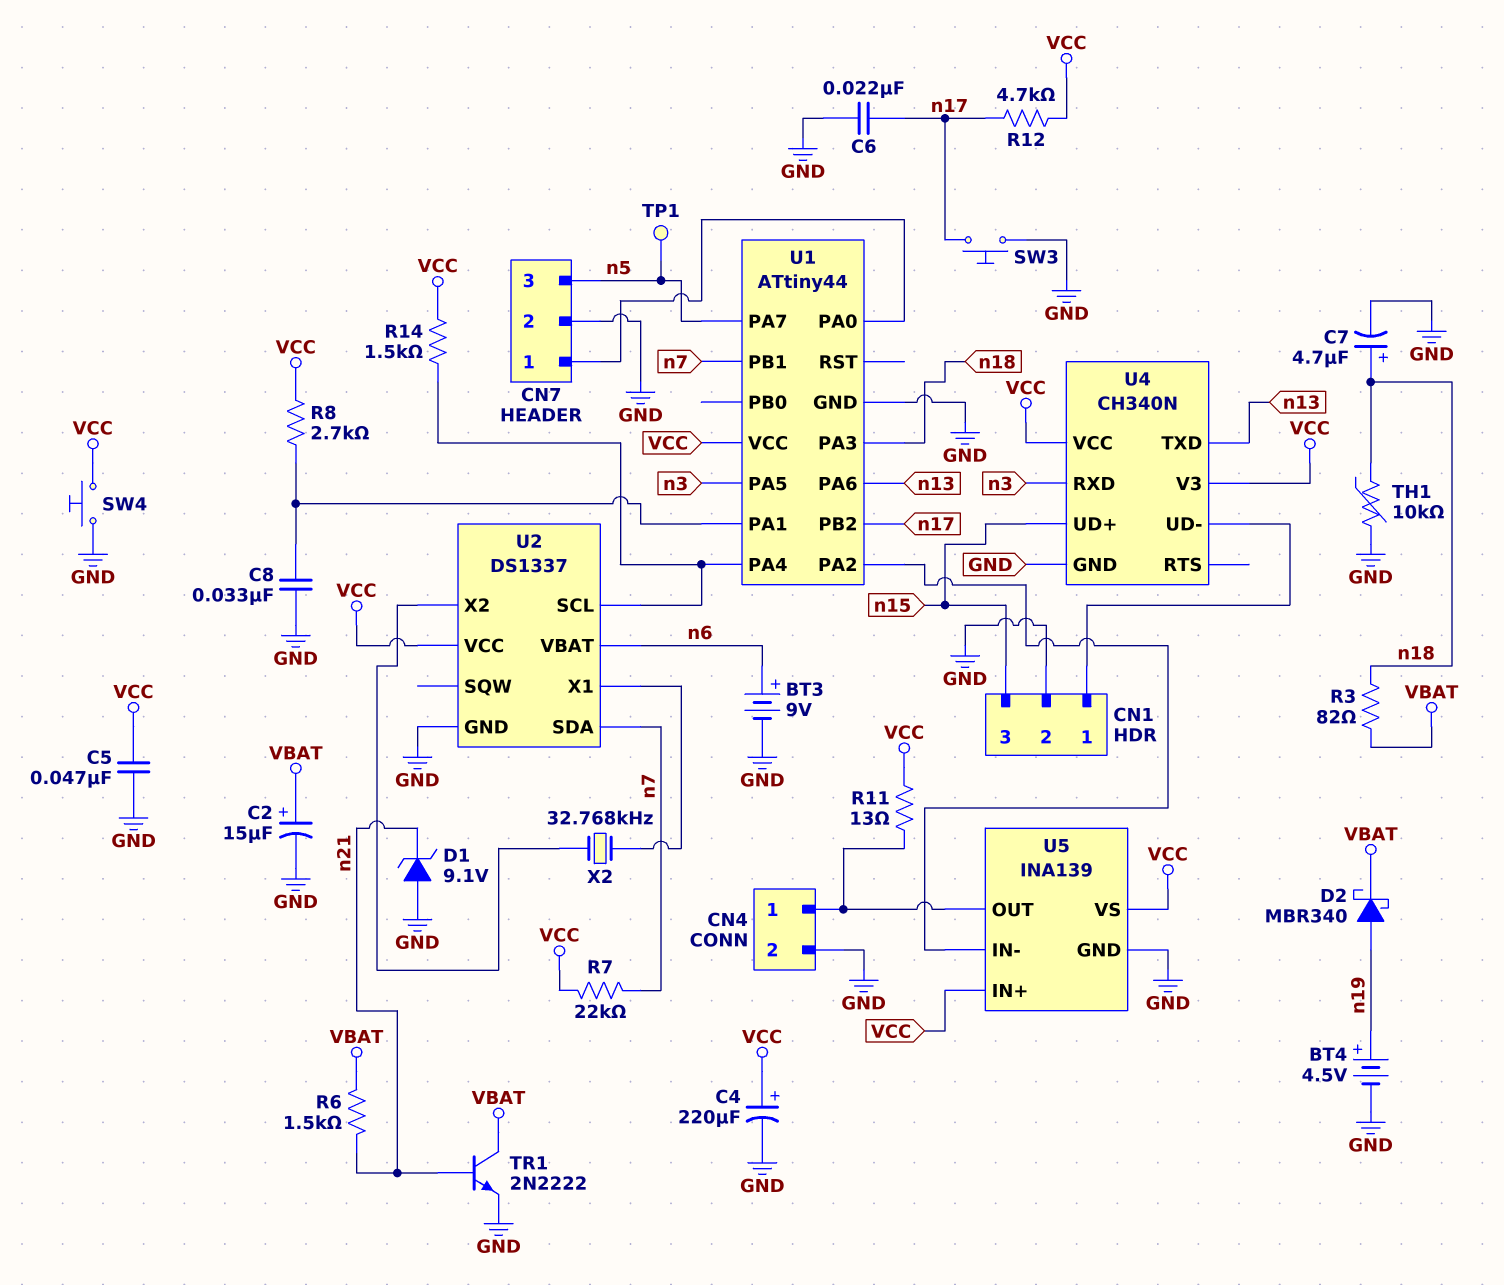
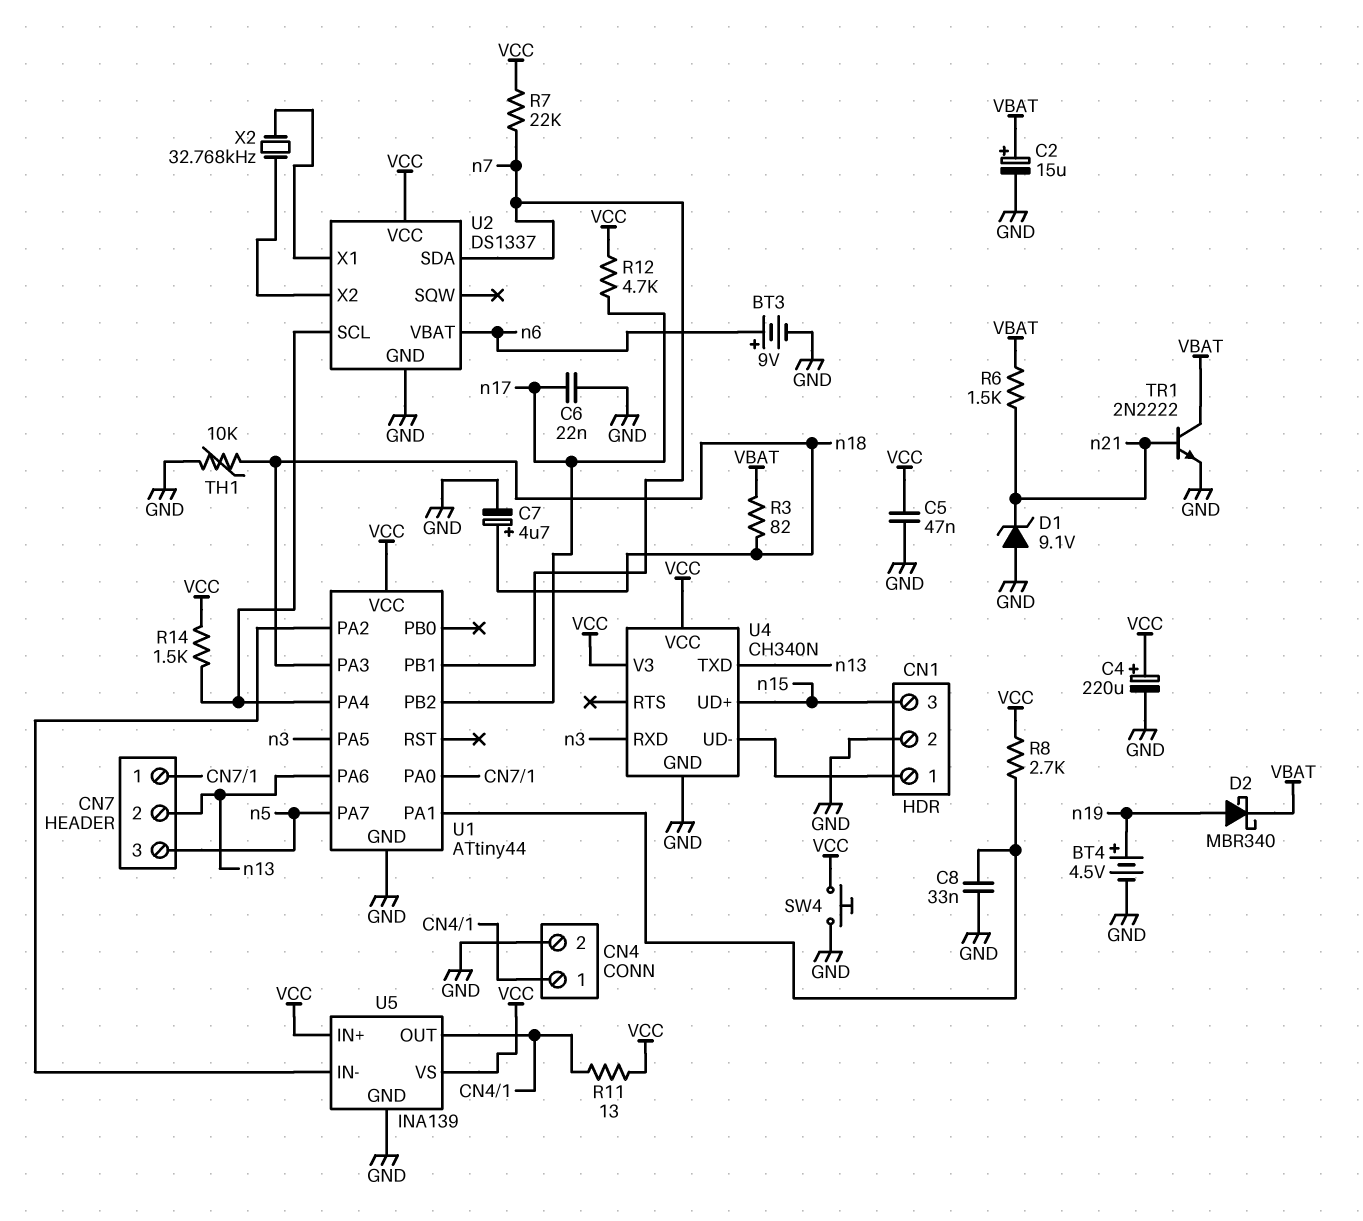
CN7 pin 2: GND -> n13
SW3: button (GND, n17) -> none
TP1: test point (n5) -> none

